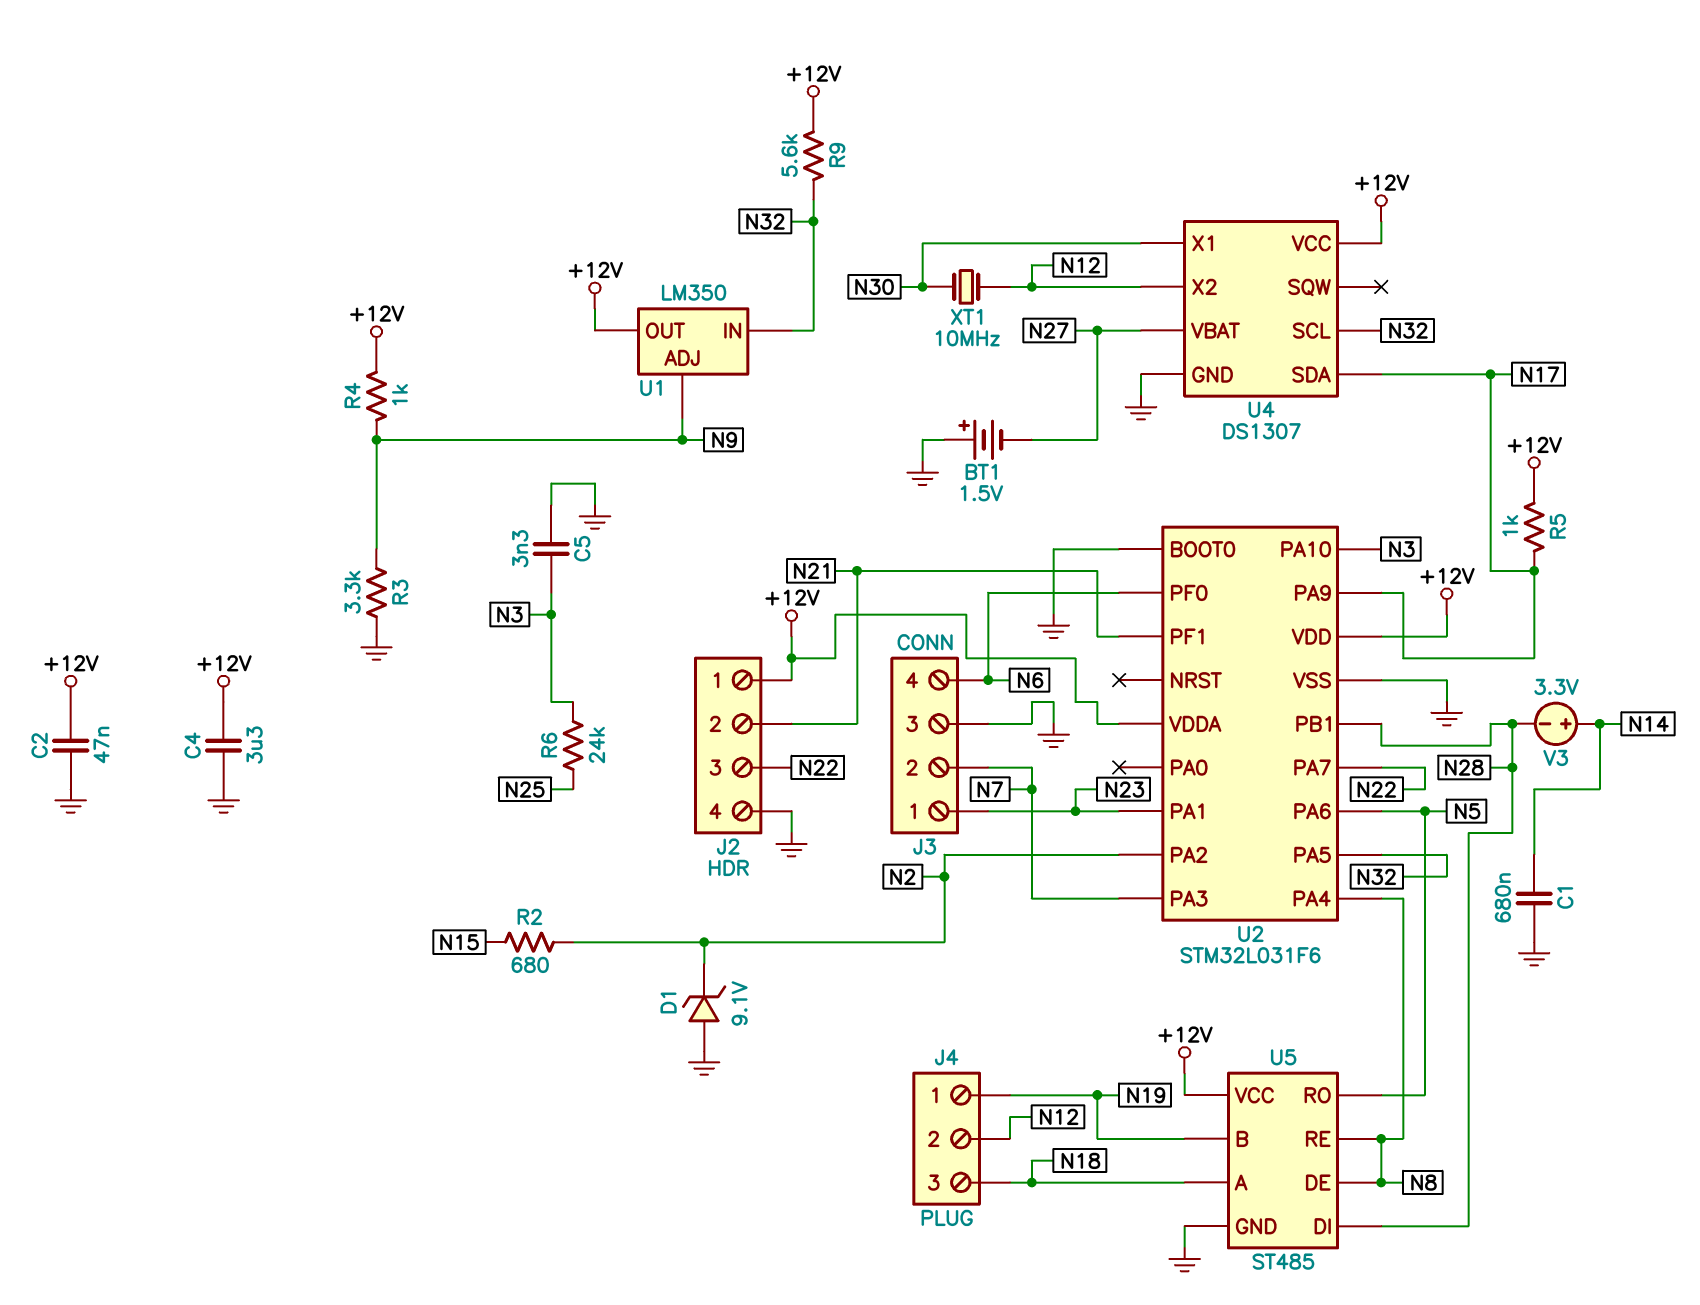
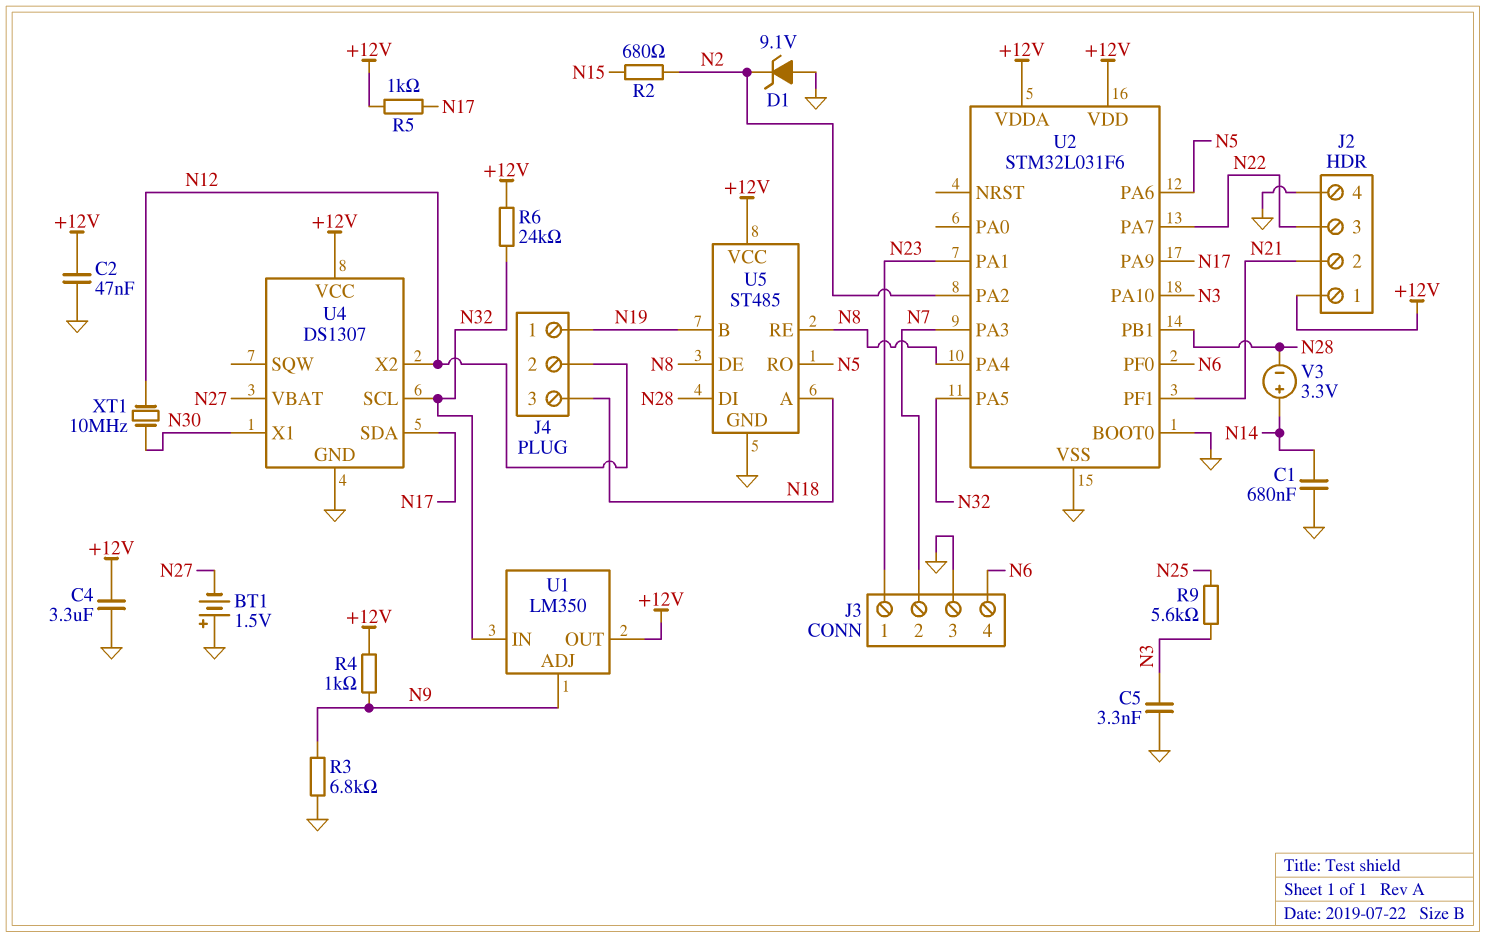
R3: 3.3k (GND, N9) -> 6.8k (GND, N9)
R6: 24k (N3, N25) -> 24k (+12V, N32)
R9: 5.6k (+12V, N32) -> 5.6k (N3, N25)

